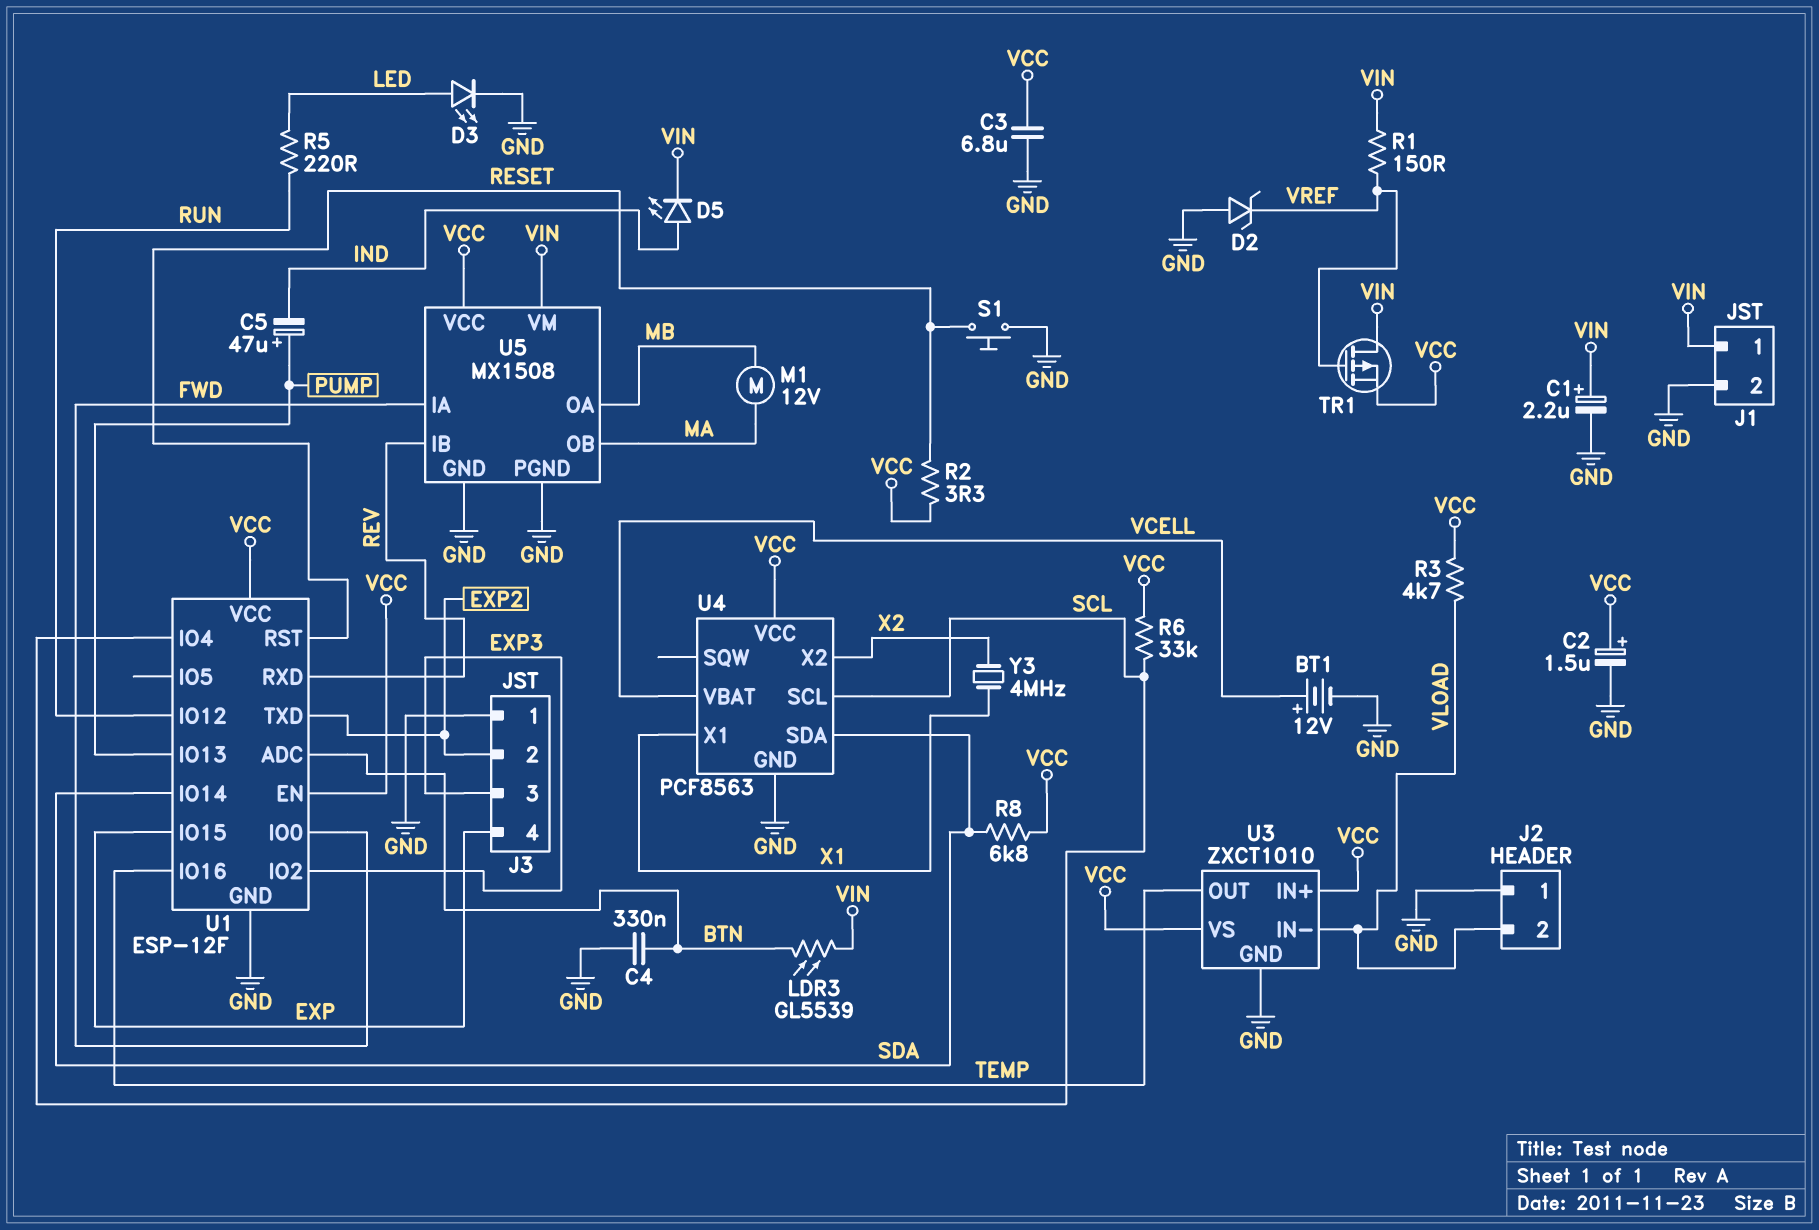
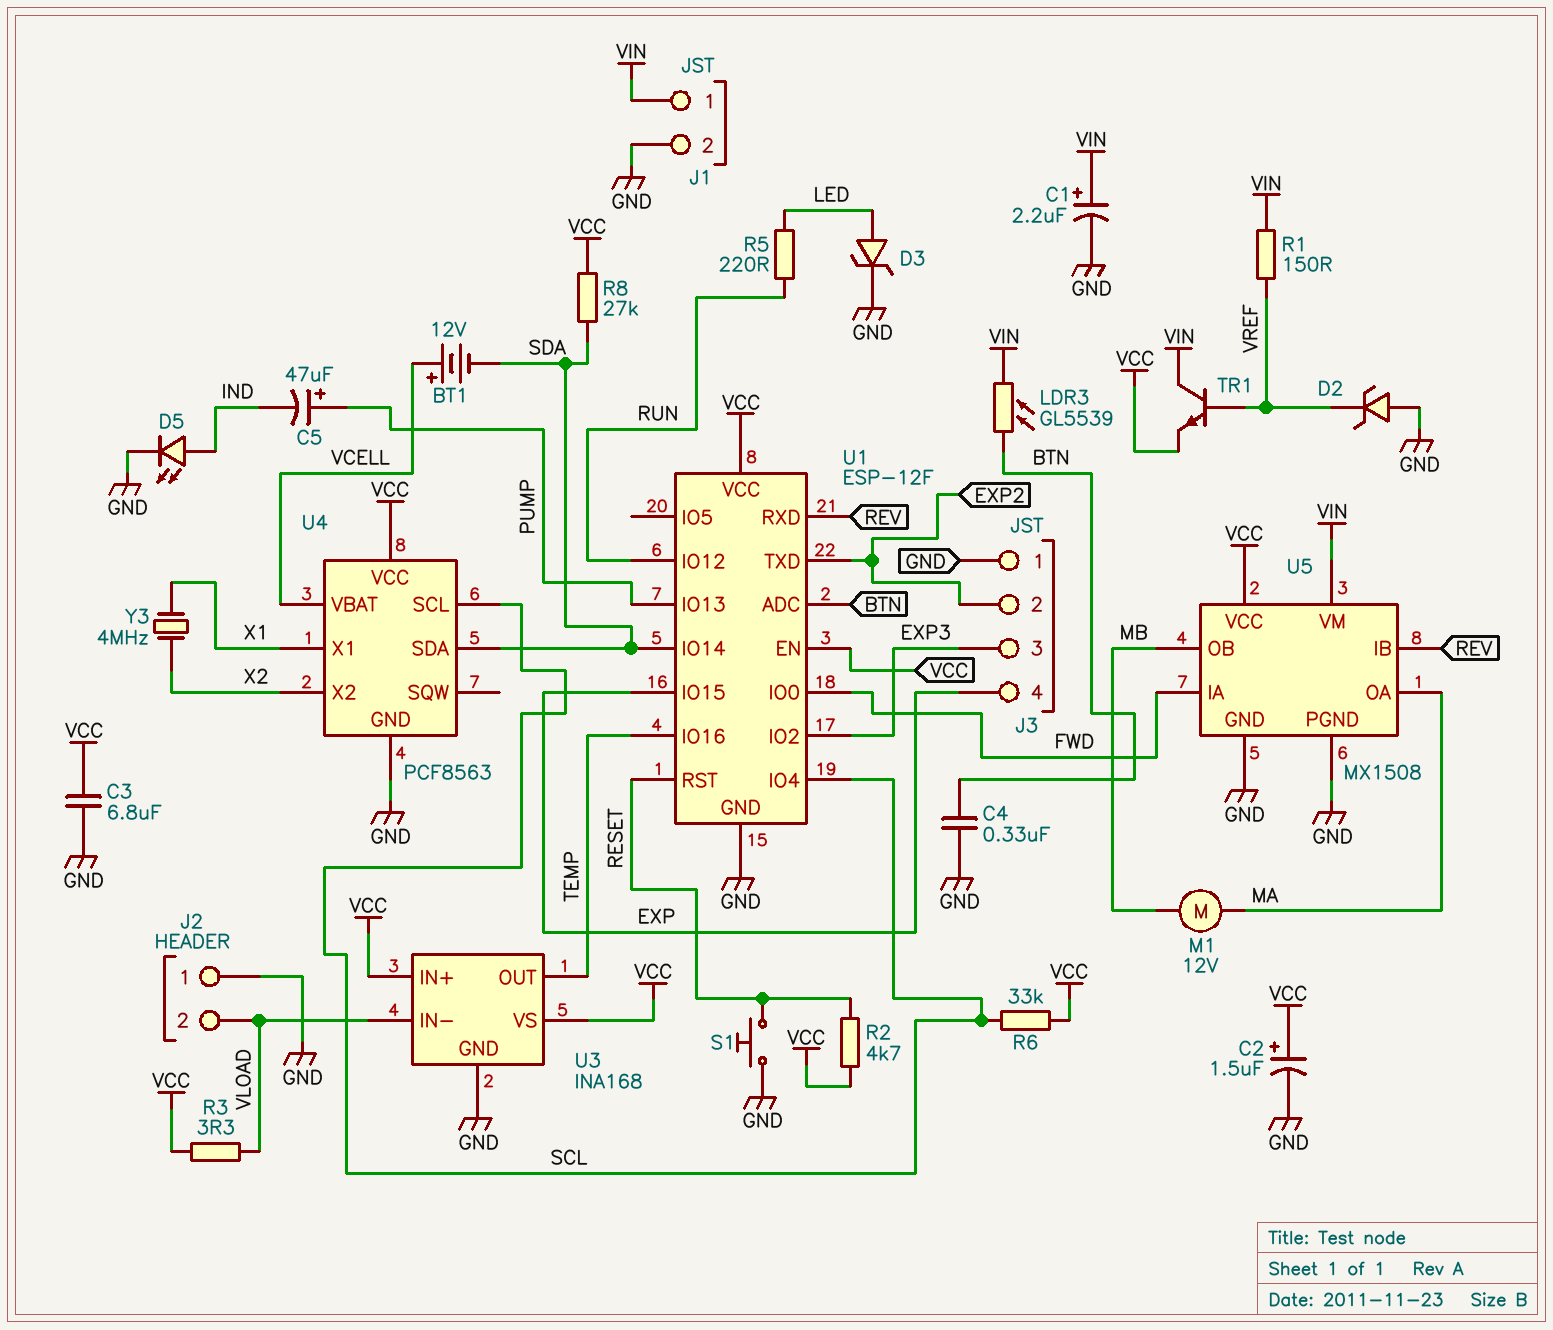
BT1: 12V (plus VCELL, minus GND) -> 12V (plus VCELL, minus SDA)
D3: LED (A LED, K GND) -> zener (A LED, K GND)
D5: LED (A IND, K VIN) -> LED (A IND, K GND)
R2: 3.3 (RESET, VCC) -> 4.7k (RESET, VCC)
R3: 4.7k (VCC, VLOAD) -> 3.3 (VCC, VLOAD)
R8: 6.8k (SDA, VCC) -> 27k (SDA, VCC)
TR1: PMOS (G VREF, D VIN, S VCC) -> NPN (B VREF, C VIN, E VCC)
U3: ZXCT1010 -> INA168
U5 pin OA: MB -> MA
U5 pin OB: MA -> MB

